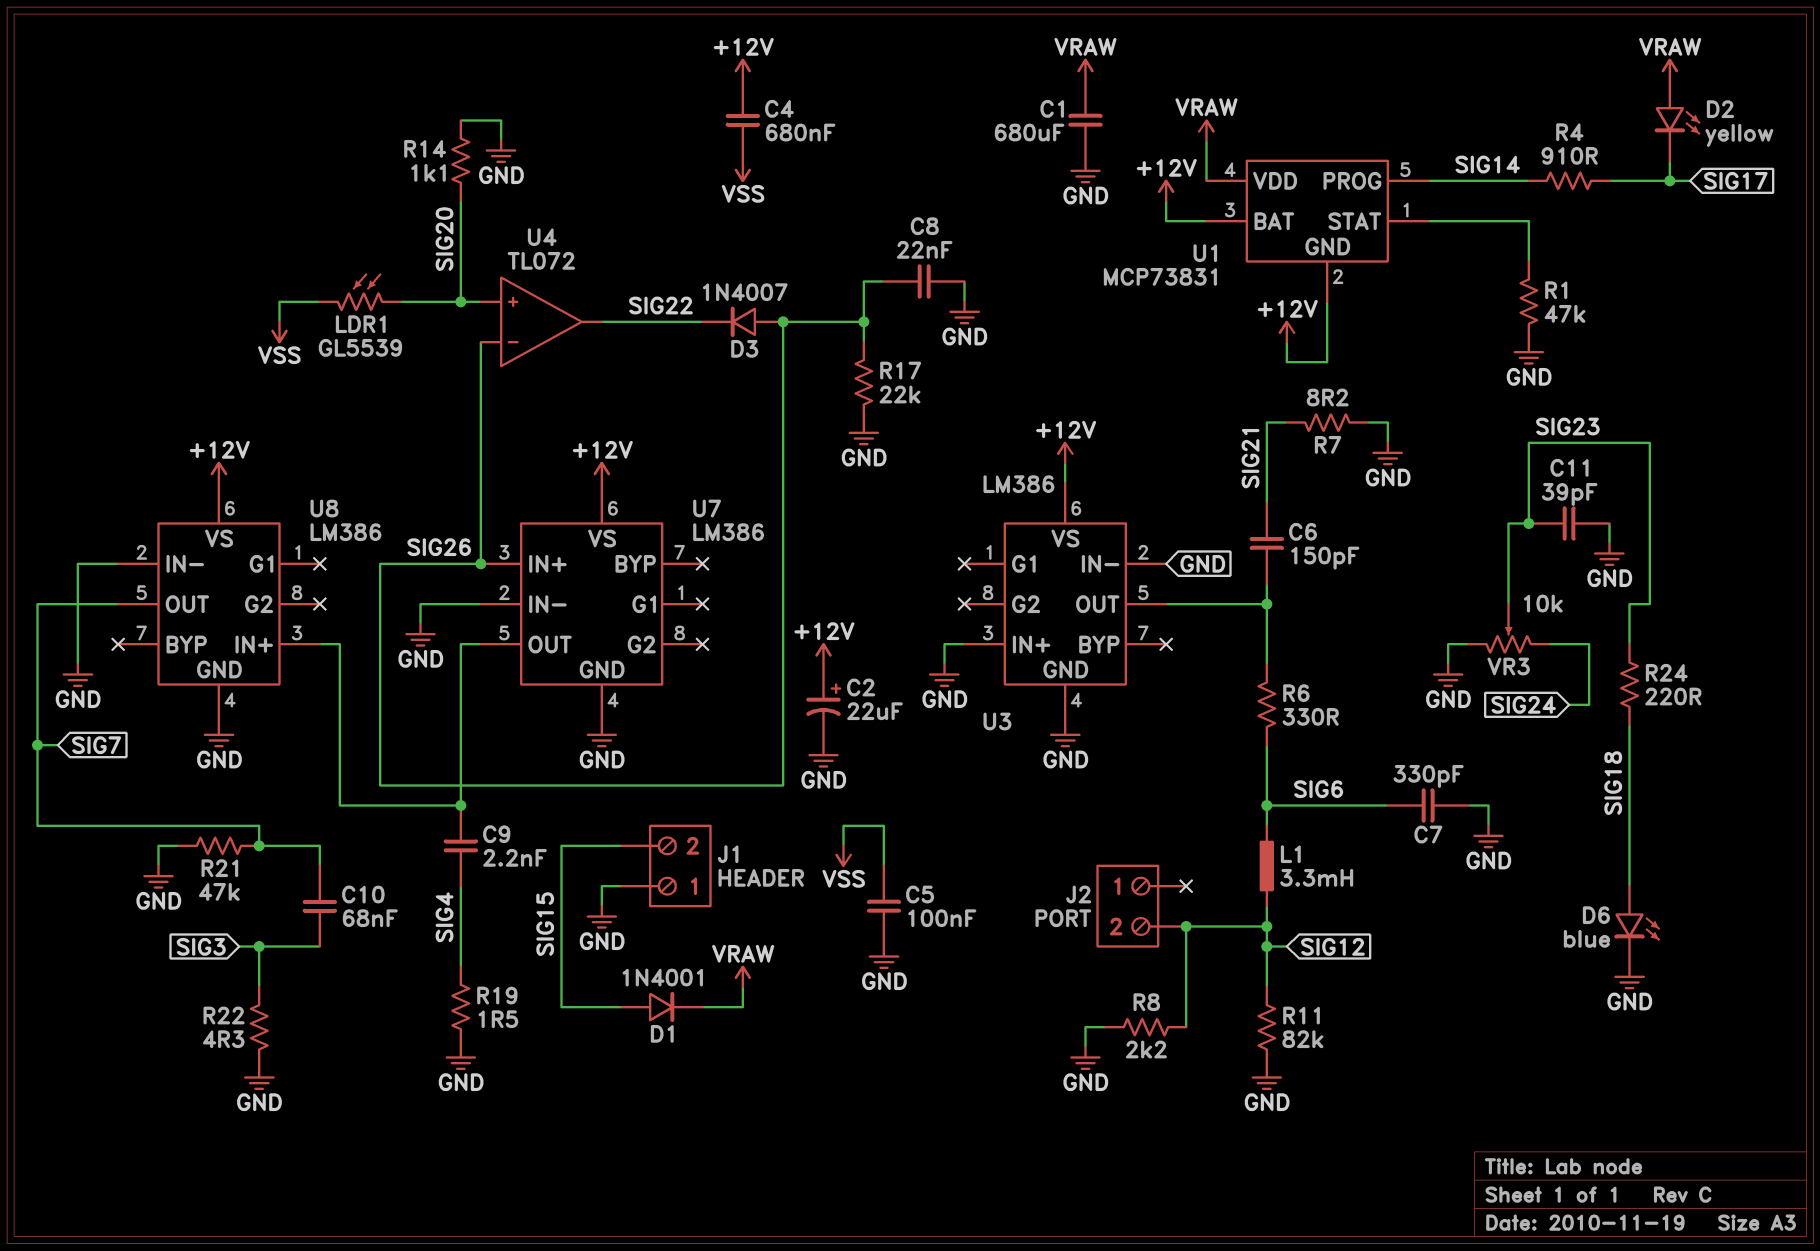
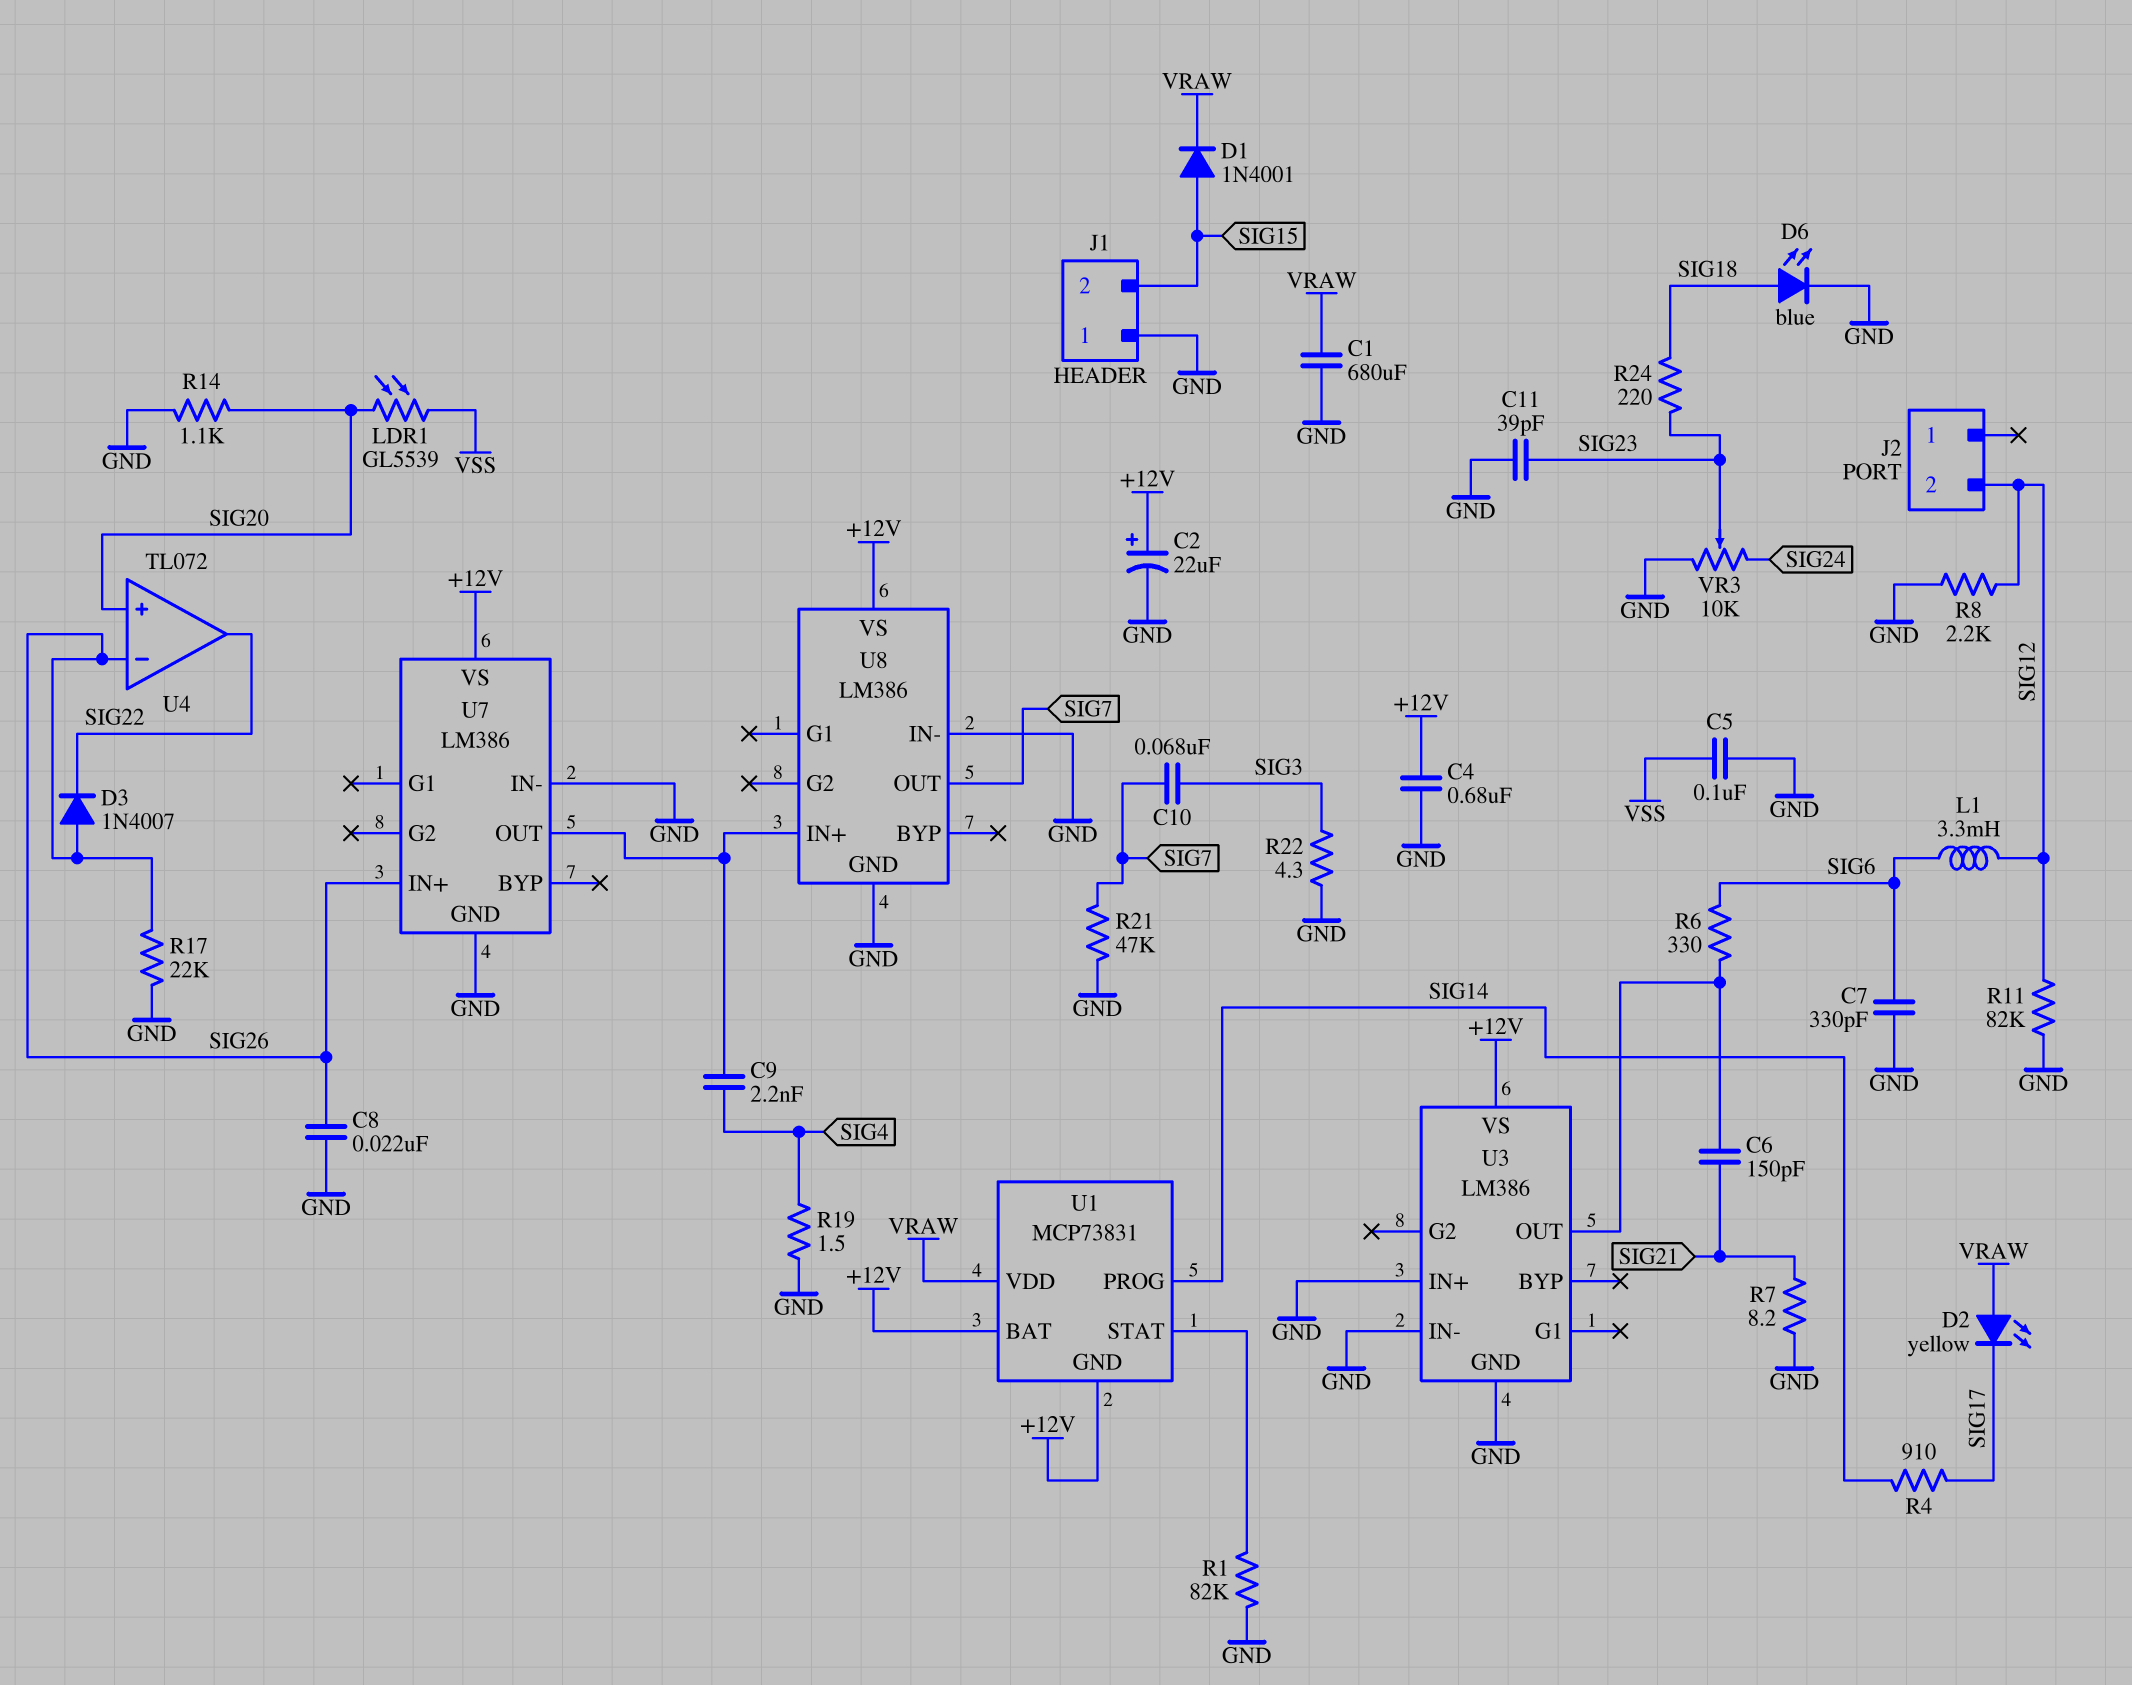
C4: 680nF (+12V, VSS) -> 680nF (+12V, GND)
R1: 47k (GND, U1/STAT) -> 82k (GND, U1/STAT)

